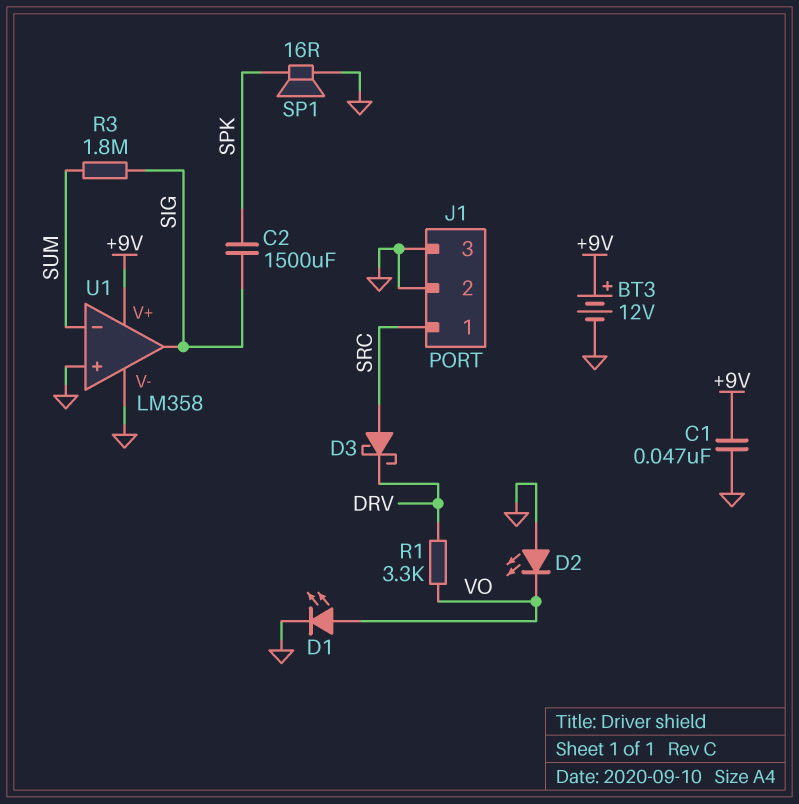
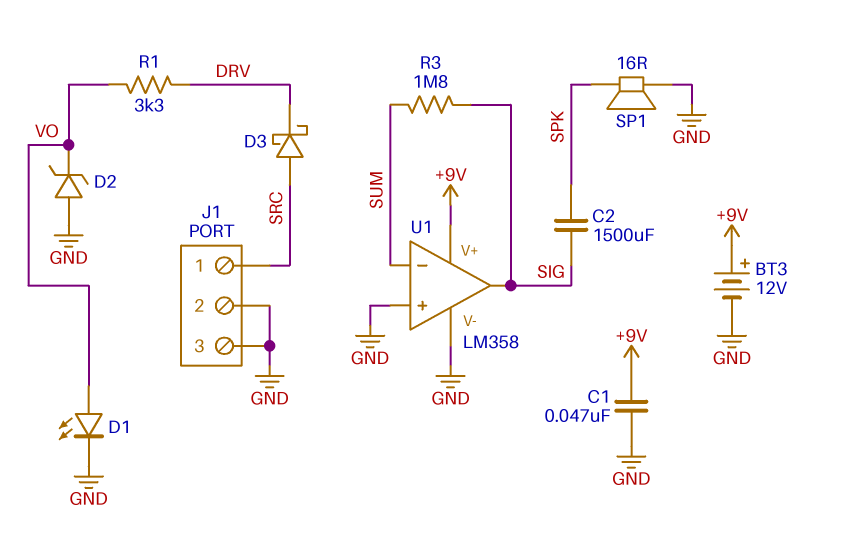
D2: LED (A GND, K VO) -> zener (A GND, K VO)

